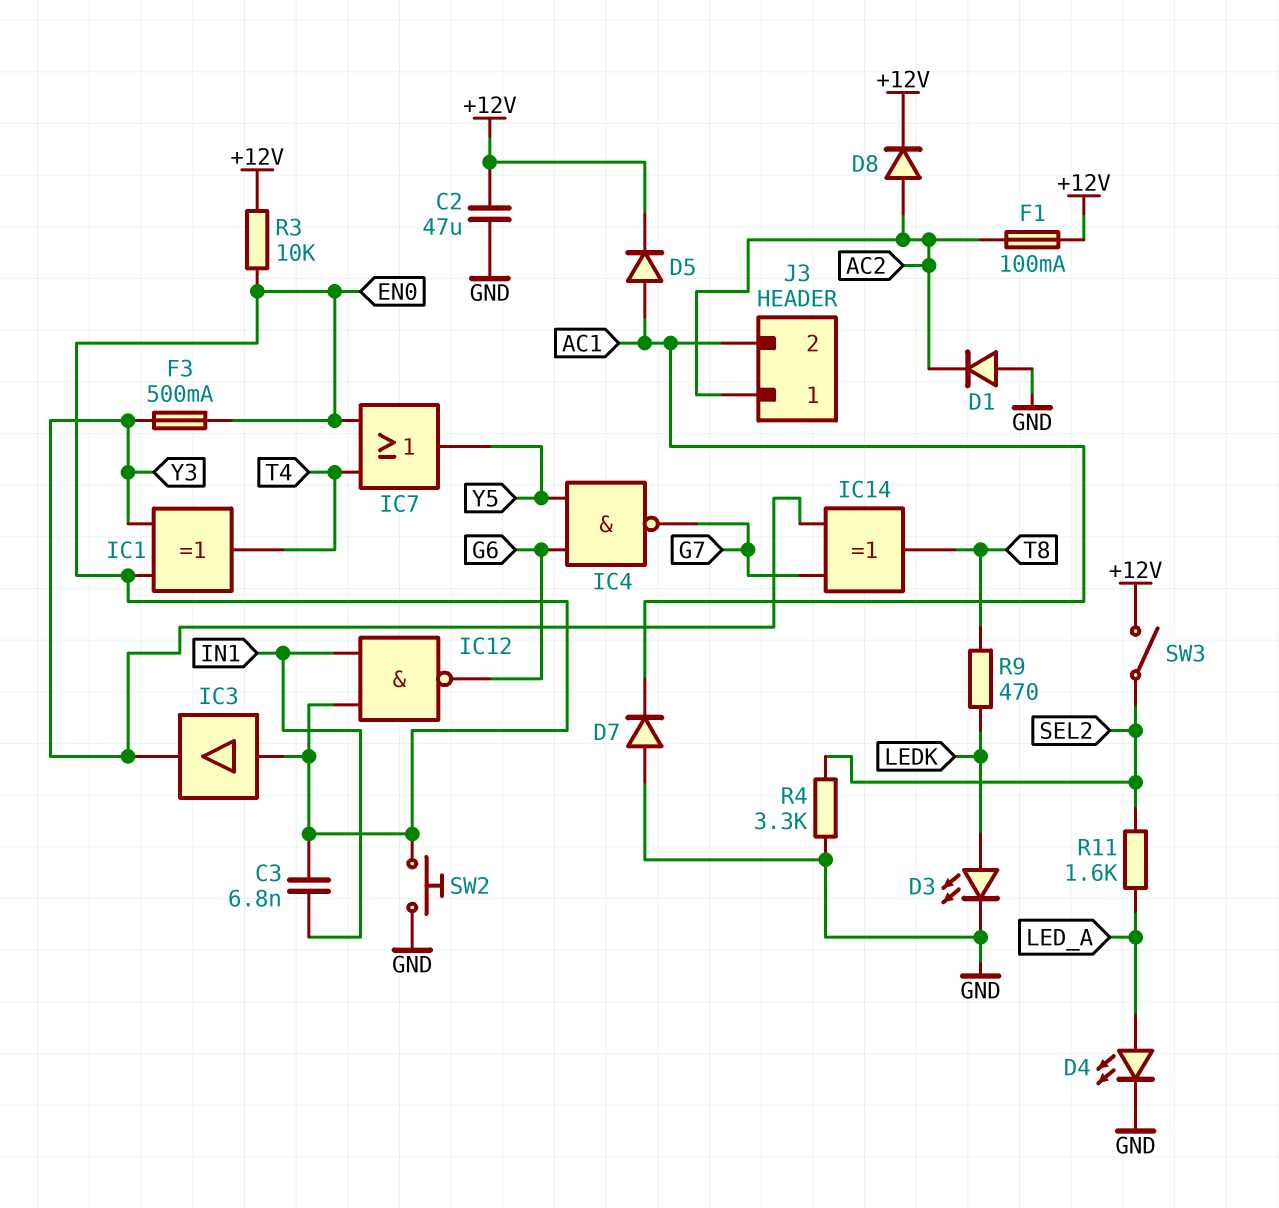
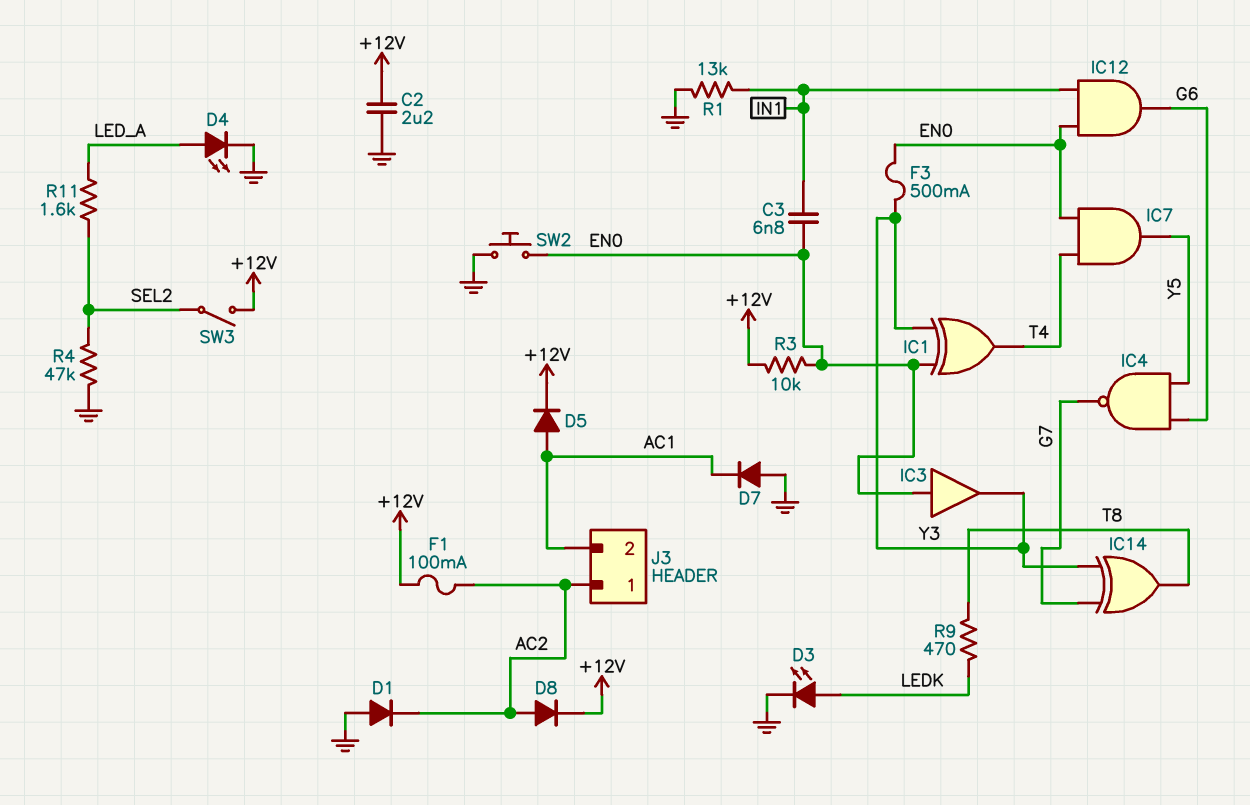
C2: 47uF (+12V, GND) -> 2.2uF (+12V, GND)
IC7: OR (in EN0, in T4, out Y5) -> AND (in EN0, in T4, out Y5)
IC12: NAND (in EN0, in IN1, out G6) -> AND (in EN0, in IN1, out G6)
R1: none -> 13k (GND, IN1)
R4: 3.3k (GND, SEL2) -> 47k (GND, SEL2)

